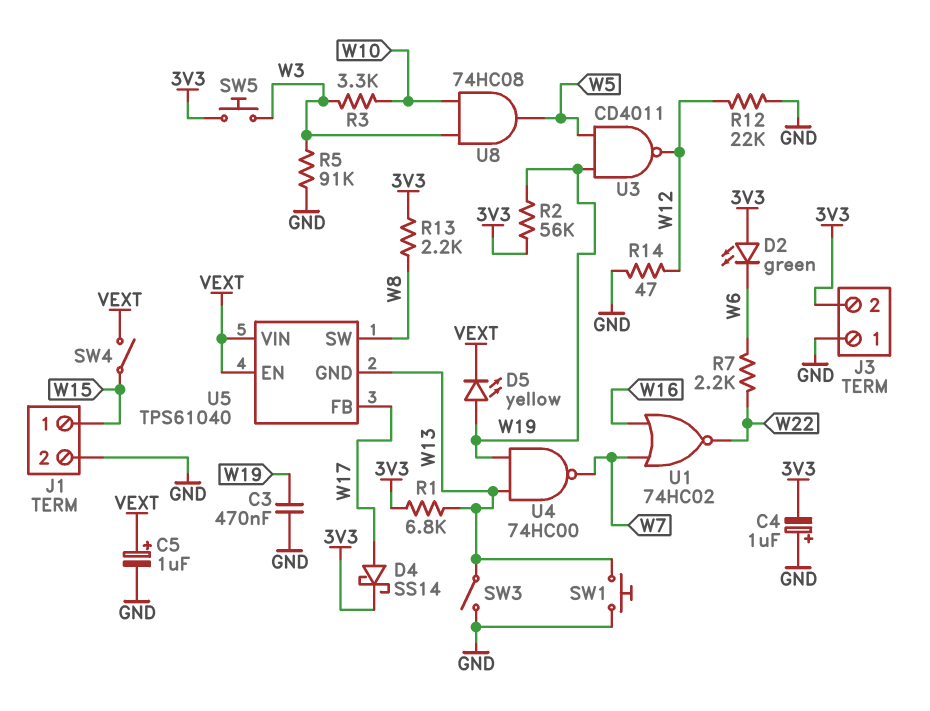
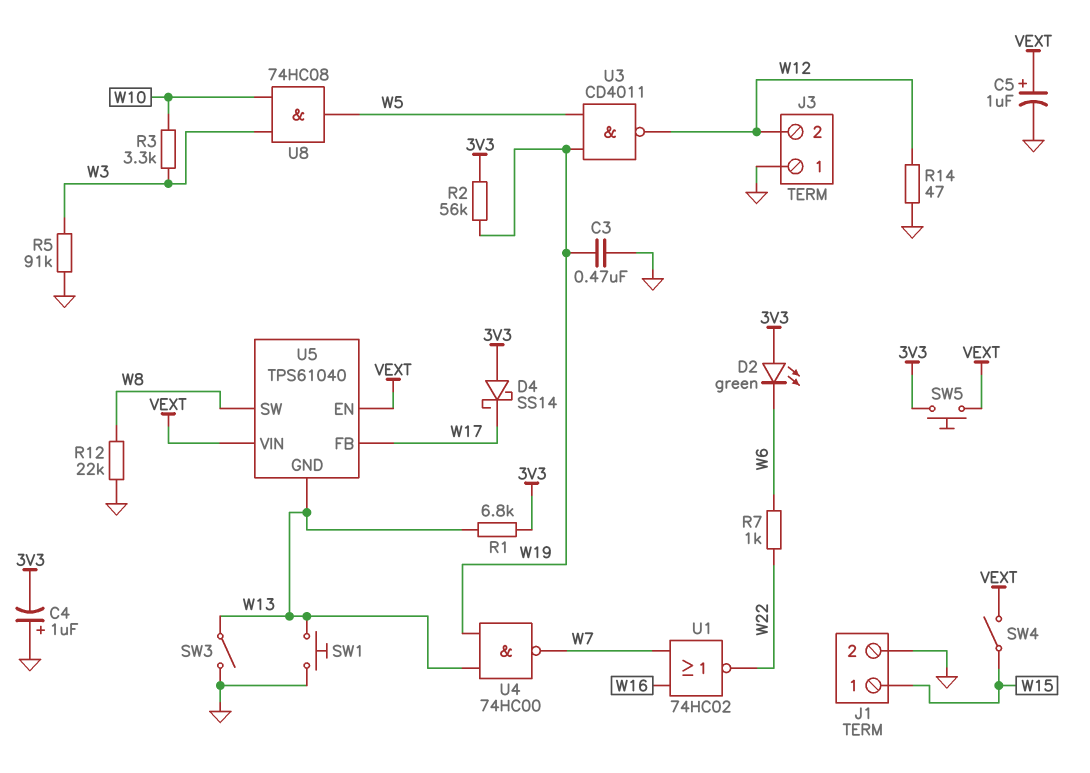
D4: schottky SS14 (A W17, K 3V3) -> schottky SS14 (A 3V3, K W17)
D5: LED yellow (A W19, K VEXT) -> none
J3 pin 2: 3V3 -> W12
R7: 2.2k (W6, W22) -> 1k (W6, W22)
R12: 22k (GND, W12) -> 22k (GND, W8)
R13: 2.2k (3V3, W8) -> none
SW5: button (3V3, W3) -> button (3V3, VEXT)

